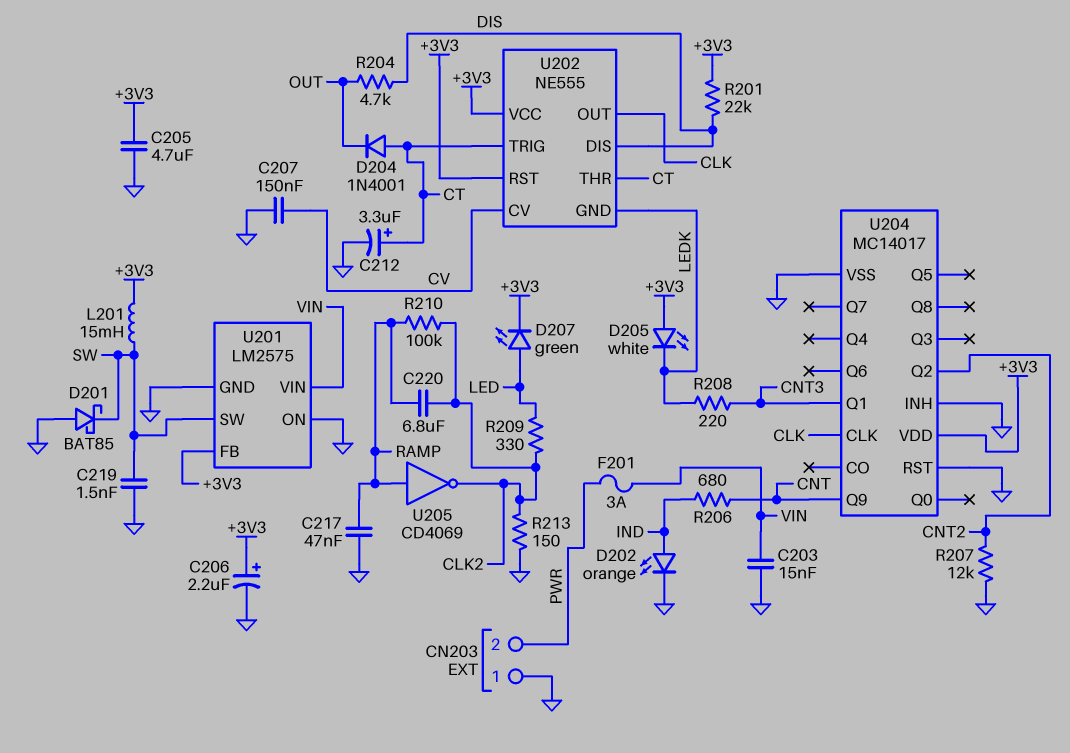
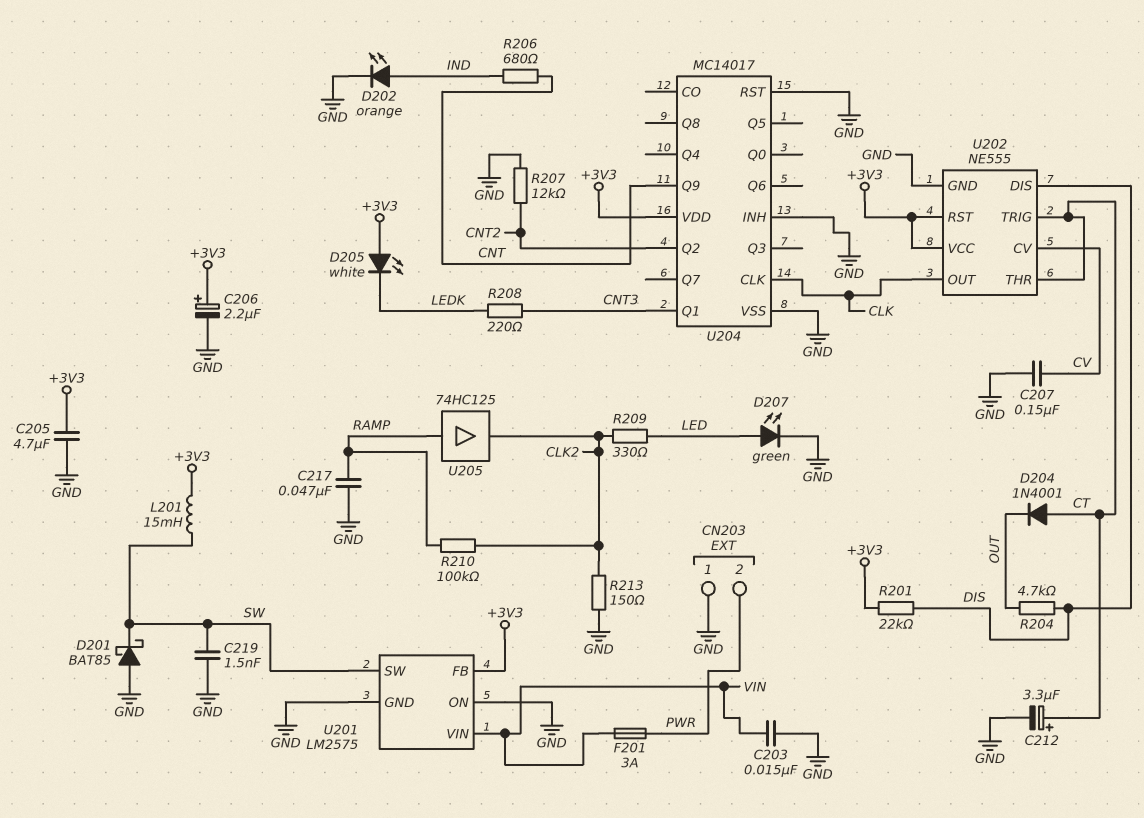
C220: 6.8uF (CLK2, RAMP) -> none
D207: LED green (A LED, K +3V3) -> LED green (A LED, K GND)
U202 pin GND: LEDK -> GND
U205: NOT CD4069 (in RAMP, out CLK2) -> buffer 74HC125 (in RAMP, out CLK2)

